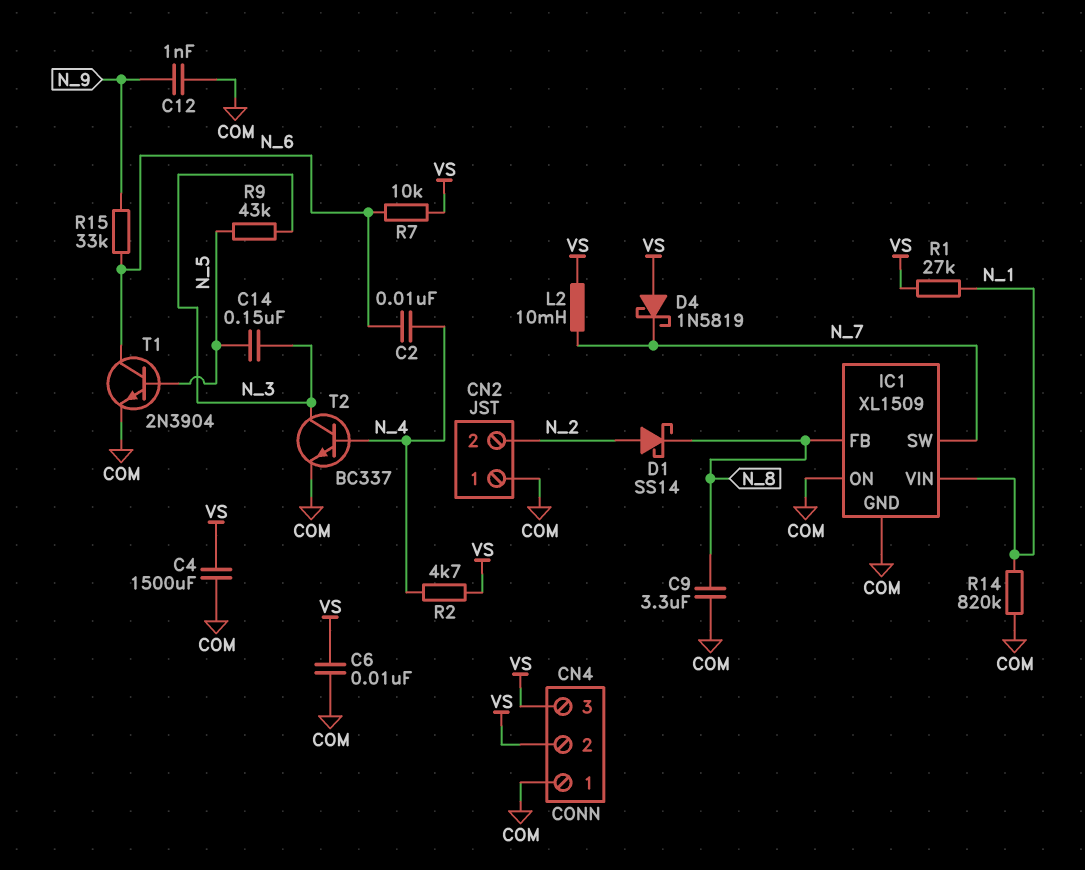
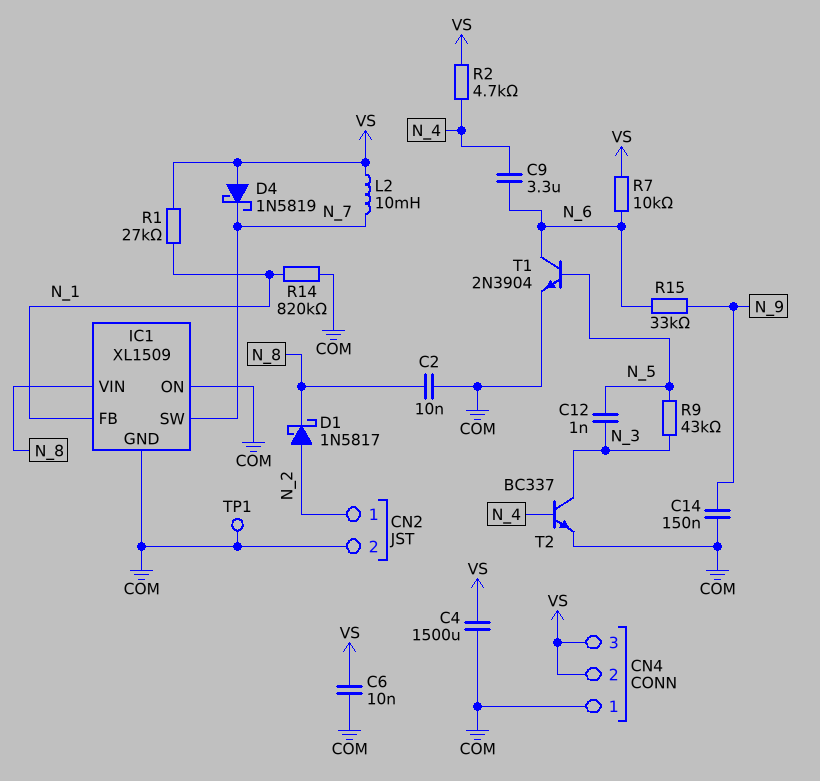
C2: 10nF (N_4, N_6) -> 10nF (COM, N_8)
C9: 3.3uF (COM, N_8) -> 3.3uF (N_4, N_6)
C12: 1nF (COM, N_9) -> 1nF (N_3, N_5)
C14: 150nF (N_3, N_5) -> 150nF (COM, N_9)
CN2 pin 1: COM -> N_2
CN2 pin 2: N_2 -> COM
D1: schottky SS14 (A N_2, K N_8) -> schottky 1N5817 (A N_2, K N_8)
IC1 pin FB: N_8 -> N_1
IC1 pin VIN: N_1 -> N_8
TP1: none -> test point (COM)

